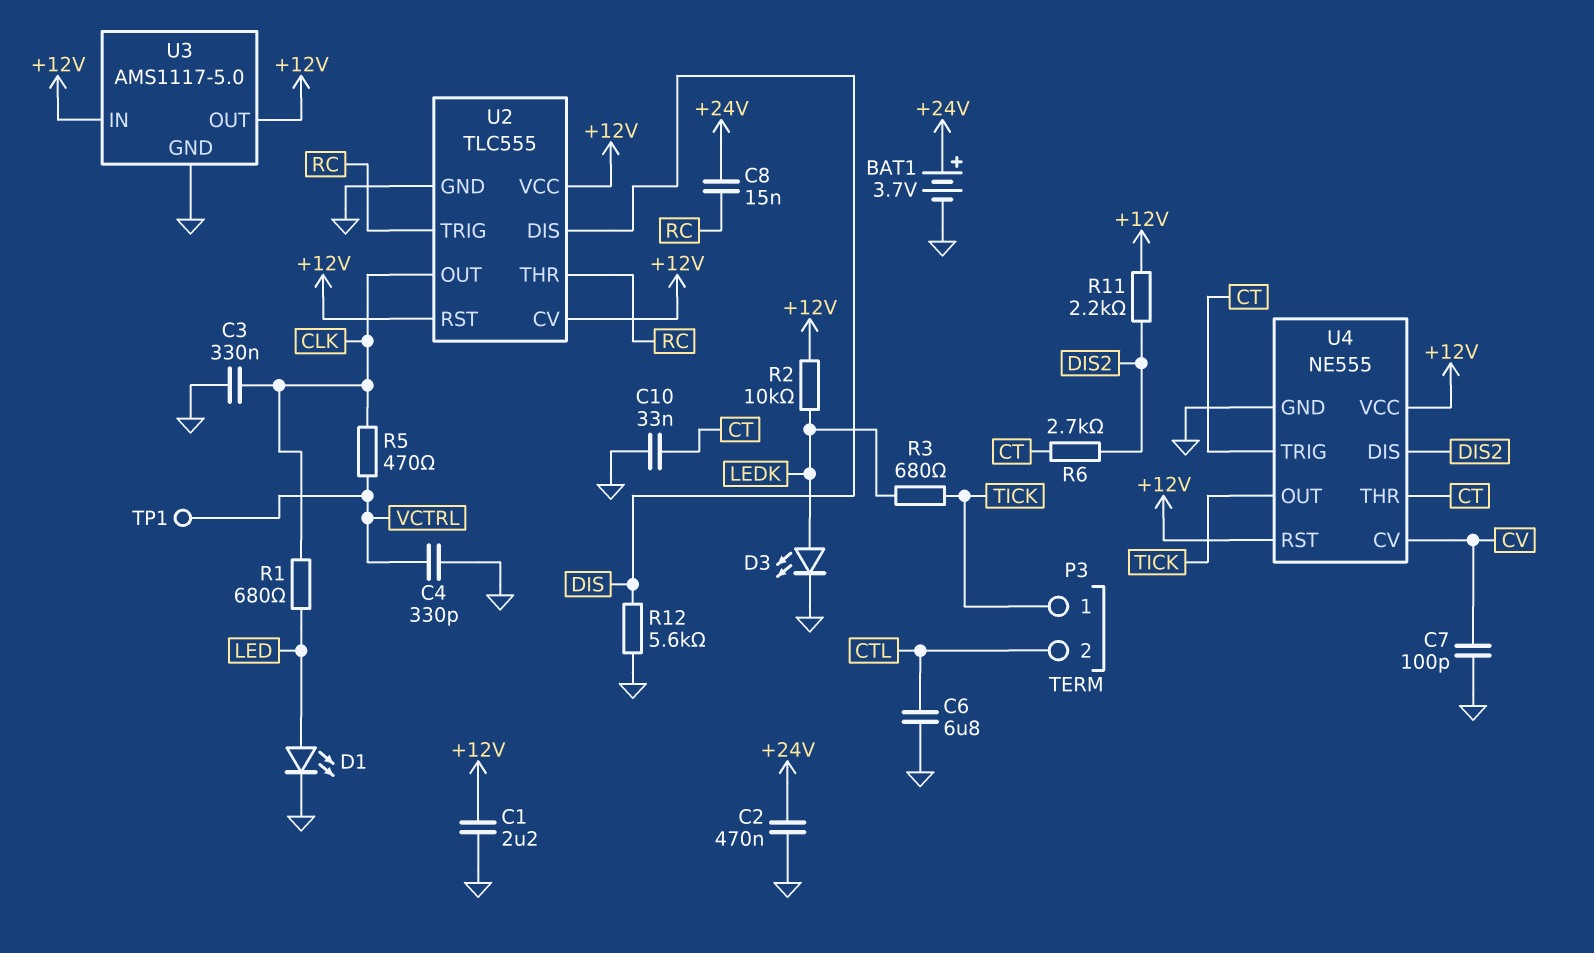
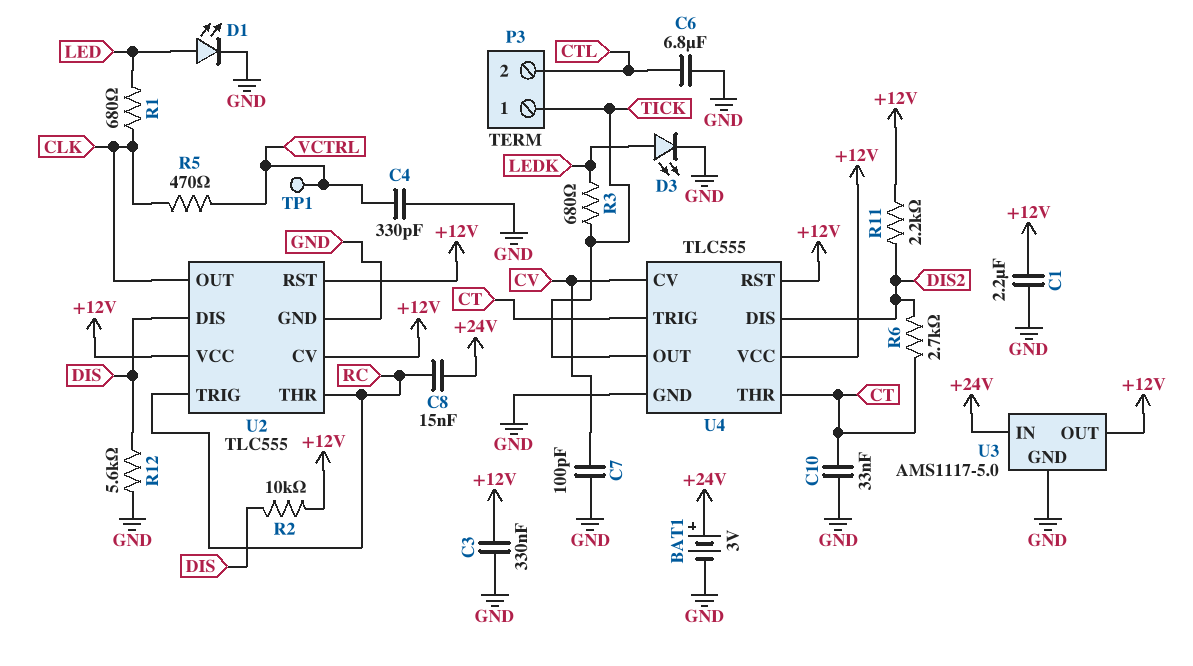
BAT1: 3.7V (plus +24V, minus GND) -> 3V (plus +24V, minus GND)
C2: 470nF (+24V, GND) -> none
C3: 330nF (CLK, GND) -> 330nF (+12V, GND)
R2: 10k (+12V, LEDK) -> 10k (+12V, DIS)
U3 pin IN: +12V -> +24V
U4: NE555 -> TLC555

